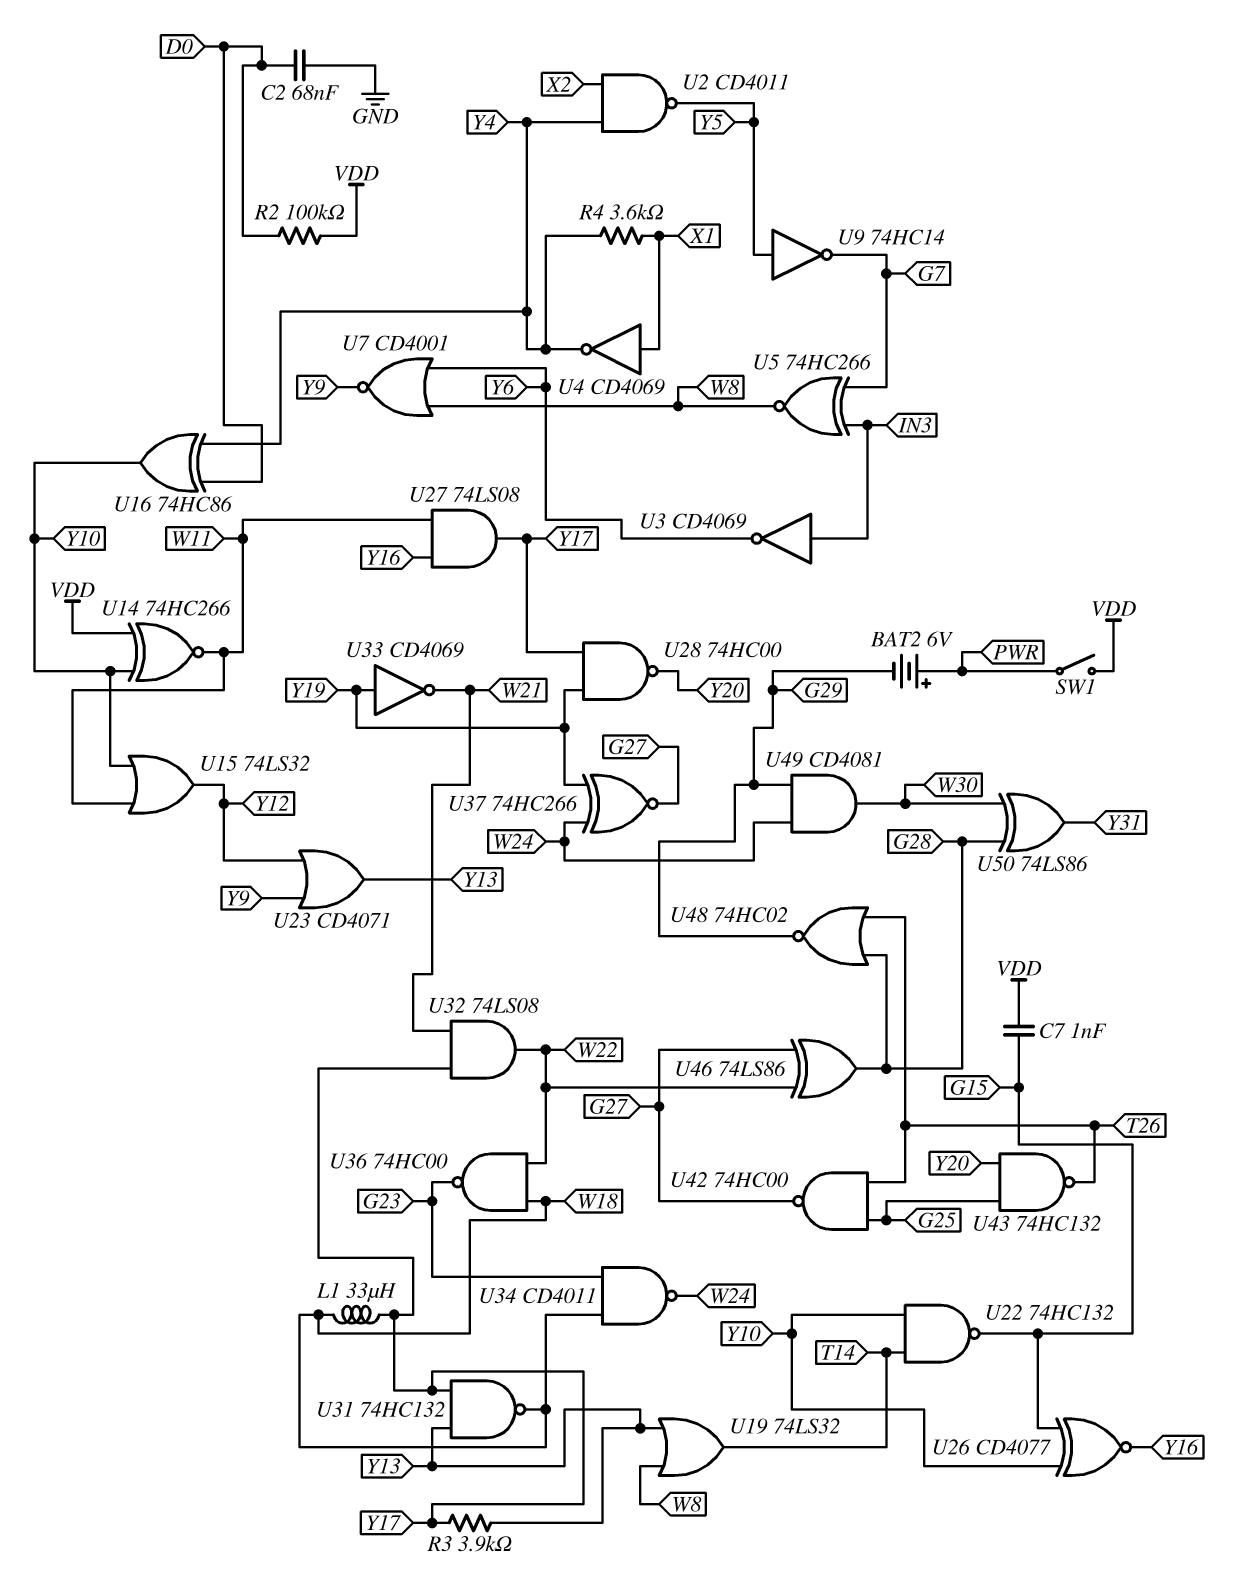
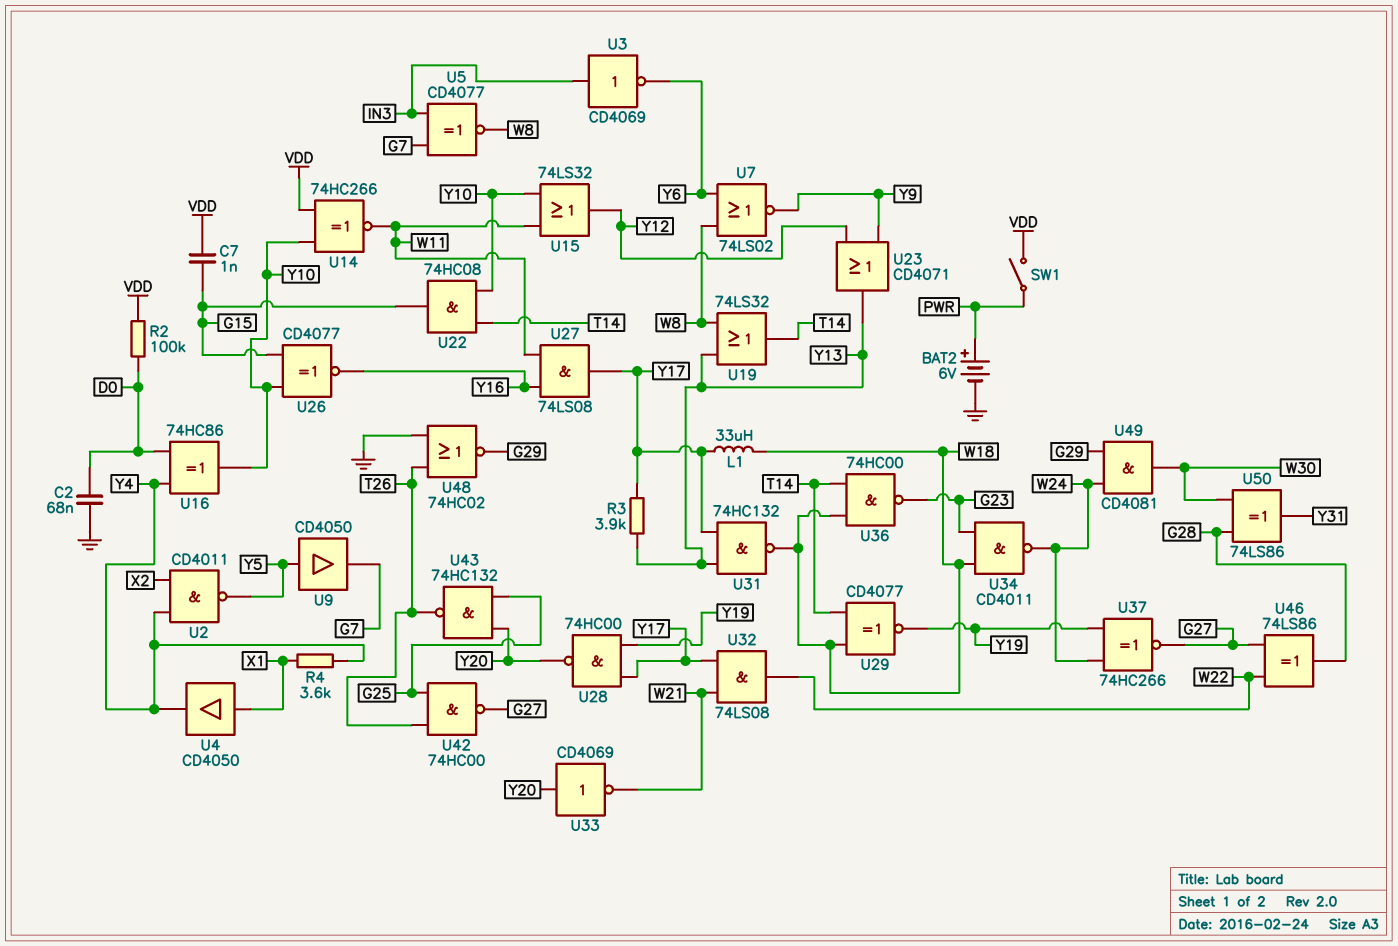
BAT2: 6V (plus PWR, minus G29) -> 6V (plus PWR, minus GND)
U4: NOT CD4069 (in X1, out Y4) -> buffer CD4050 (in X1, out Y4)
U5: XNOR 74HC266 (in G7, in IN3, out W8) -> XNOR CD4077 (in G7, in IN3, out W8)
U7: NOR CD4001 (in W8, in Y6, out Y9) -> NOR 74LS02 (in W8, in Y6, out Y9)
U9: NOT 74HC14 (in Y5, out G7) -> buffer CD4050 (in Y5, out G7)
U22: NAND 74HC132 (in T14, in Y10, out G15) -> AND 74HC08 (in T14, in Y10, out G15)
U29: none -> XNOR CD4077 (in T14, in W18, out Y19)
U33: NOT CD4069 (in Y19, out W21) -> NOT CD4069 (in Y20, out W21)
U36: NAND 74HC00 (in W18, in W22, out G23) -> NAND 74HC00 (in T14, in W18, out G23)
U48: NOR 74HC02 (in G28, in T26, out G29) -> NOR 74HC02 (in GND, in T26, out G29)

